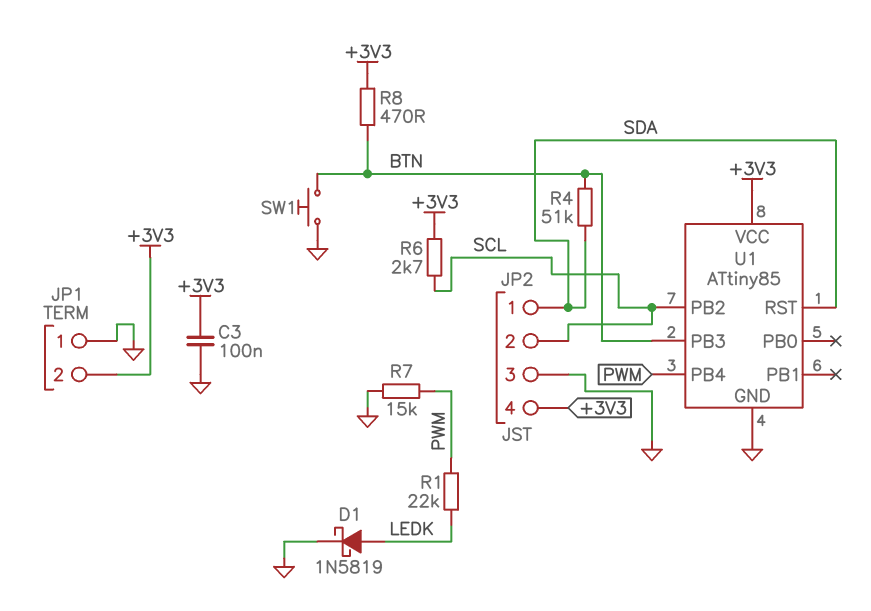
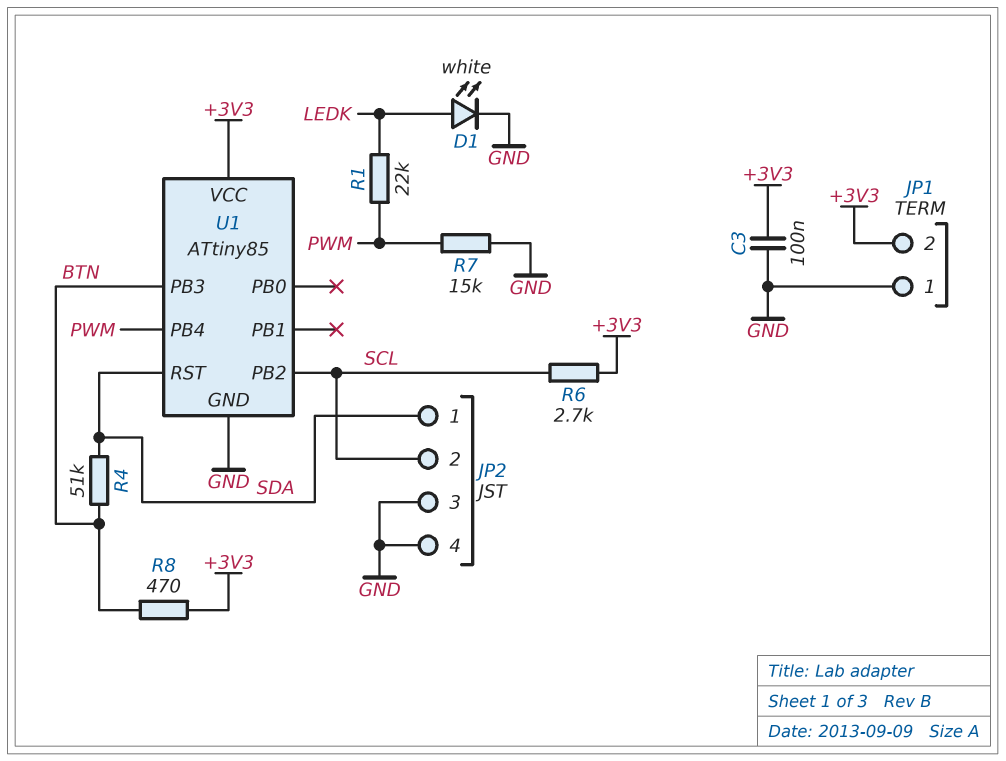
D1: schottky 1N5819 (A LEDK, K GND) -> LED white (A LEDK, K GND)
JP2 pin 4: +3V3 -> GND
SW1: button (BTN, GND) -> none

